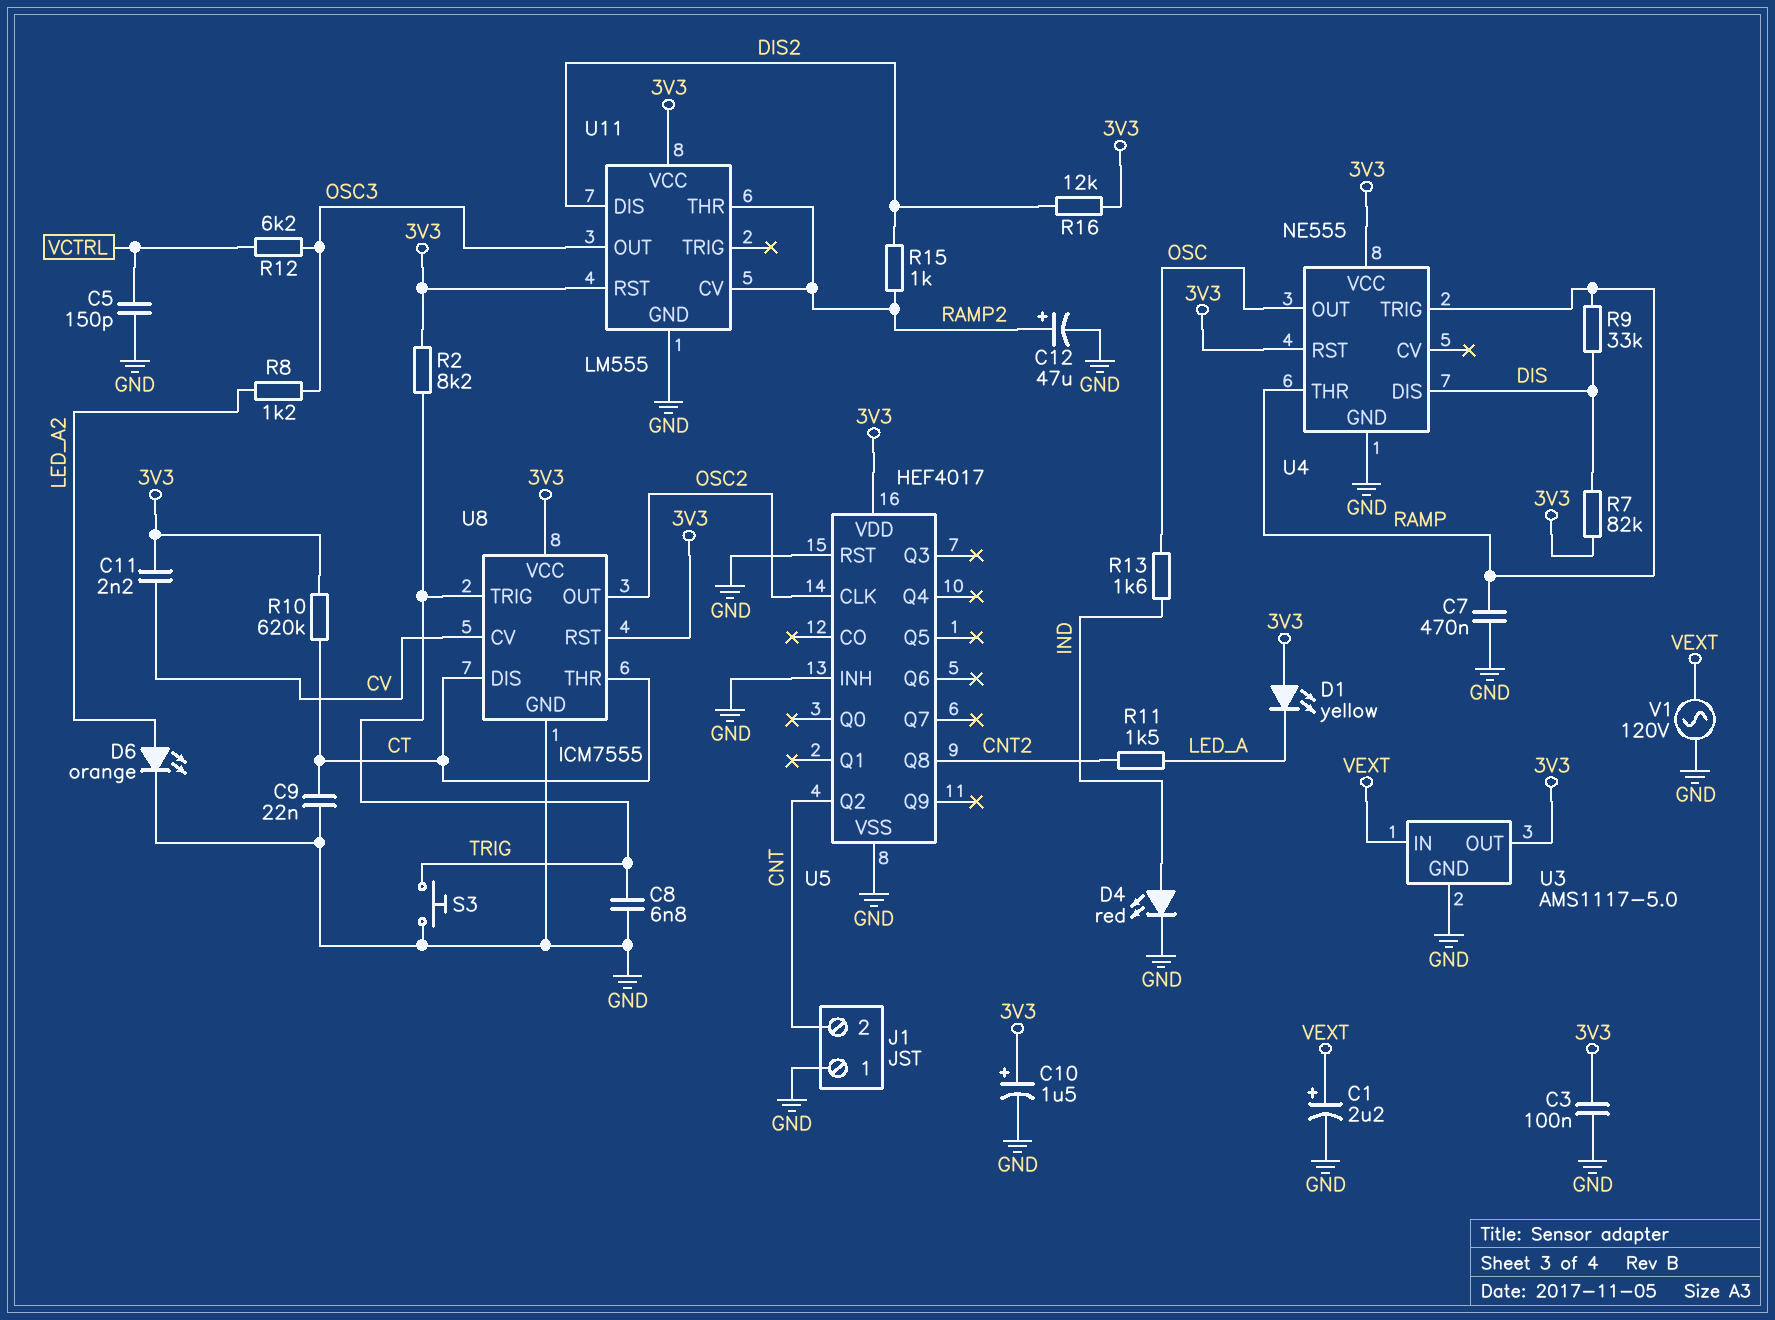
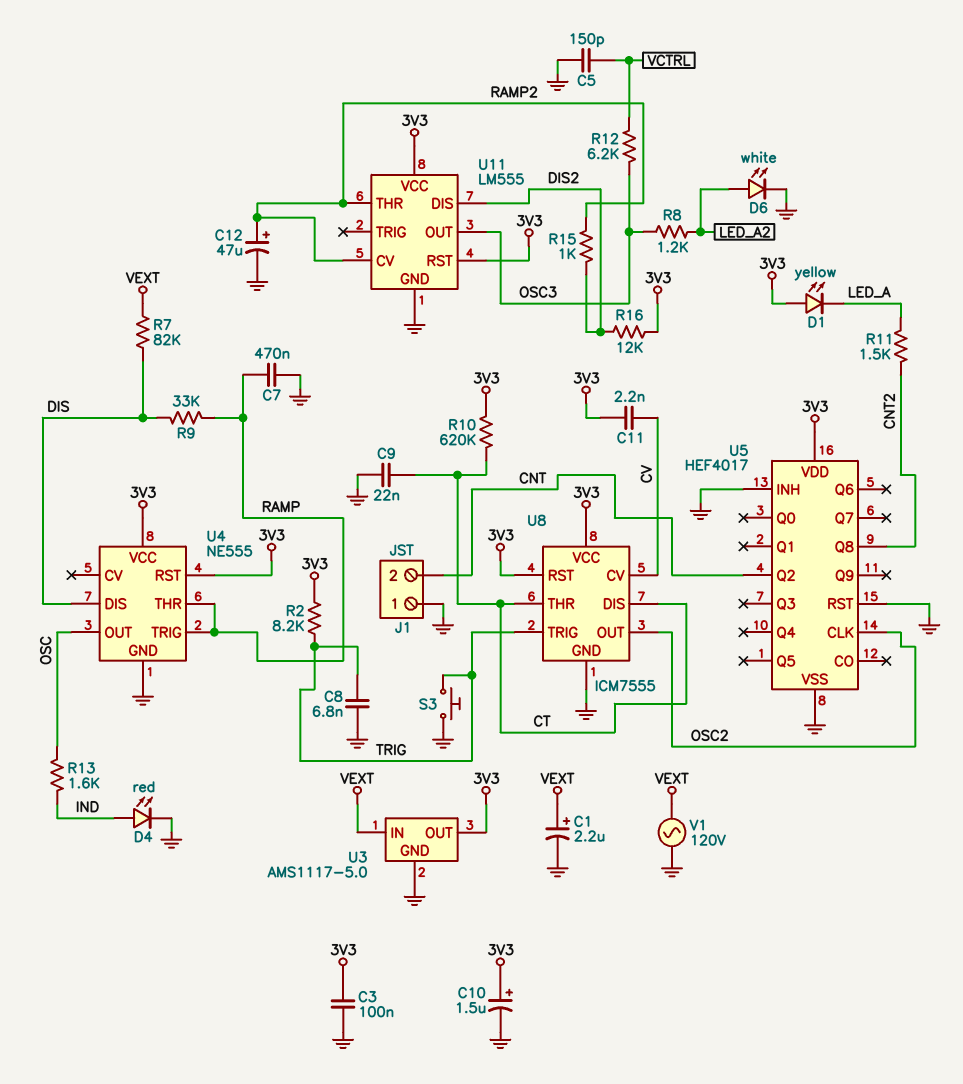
D6: LED orange (A LED_A2, K GND) -> LED white (A LED_A2, K GND)
R7: 82k (3V3, DIS) -> 82k (DIS, VEXT)

